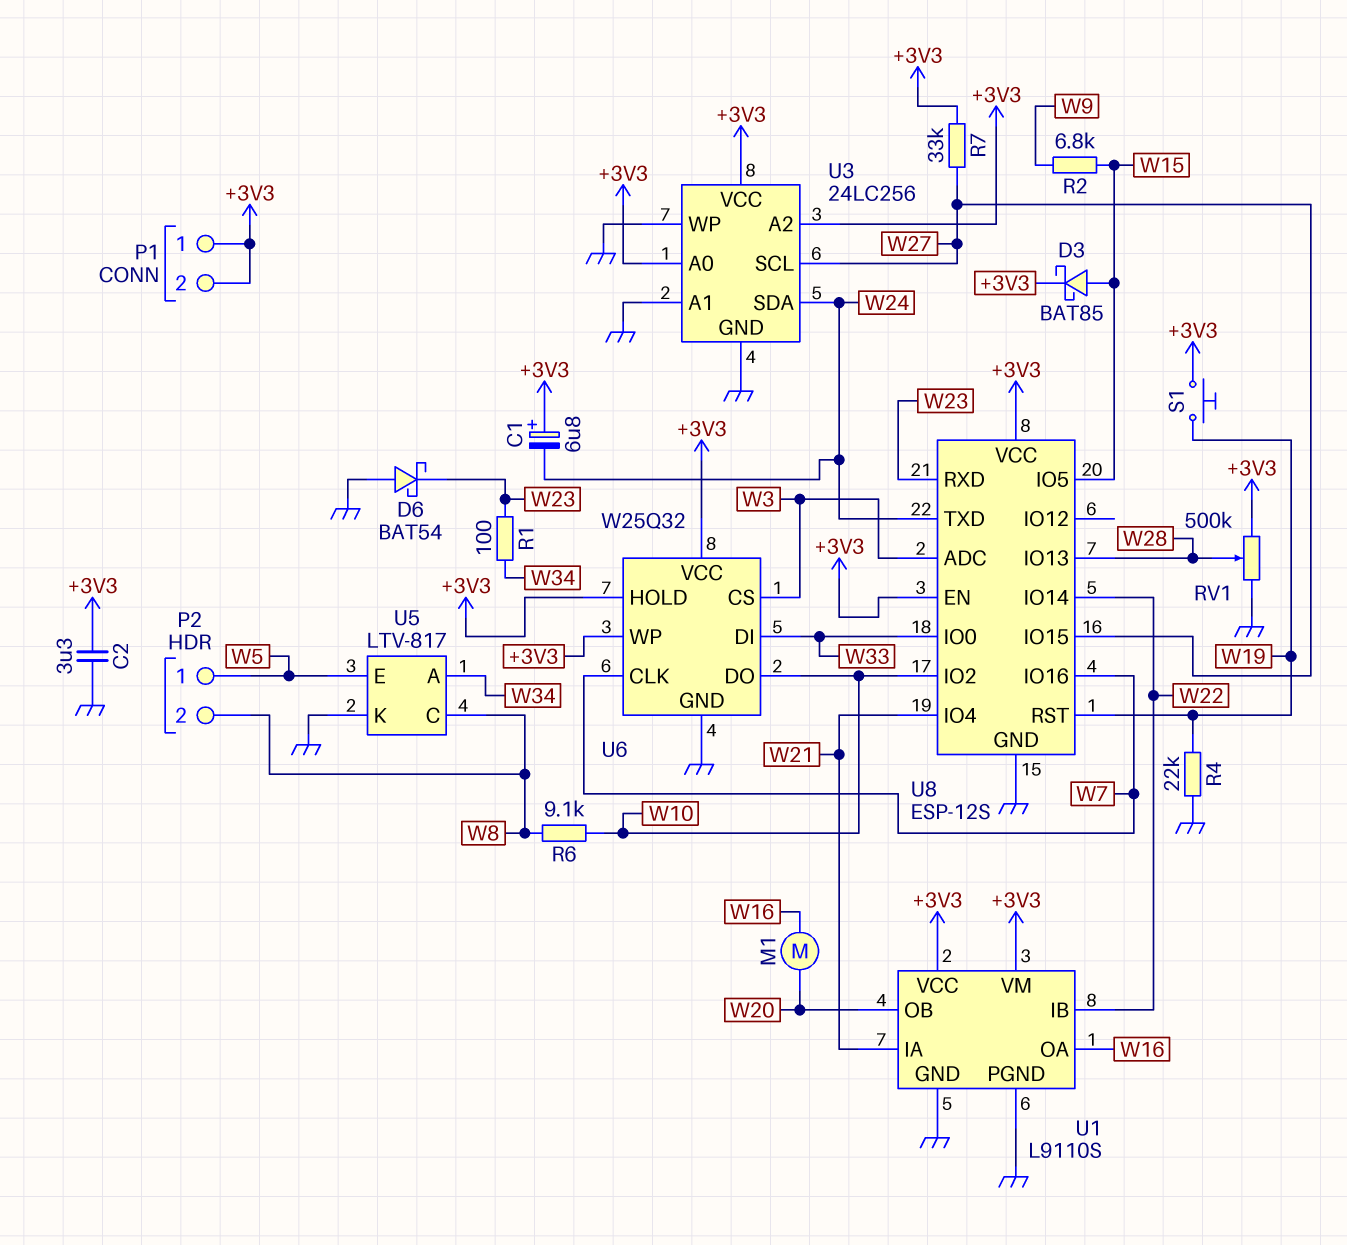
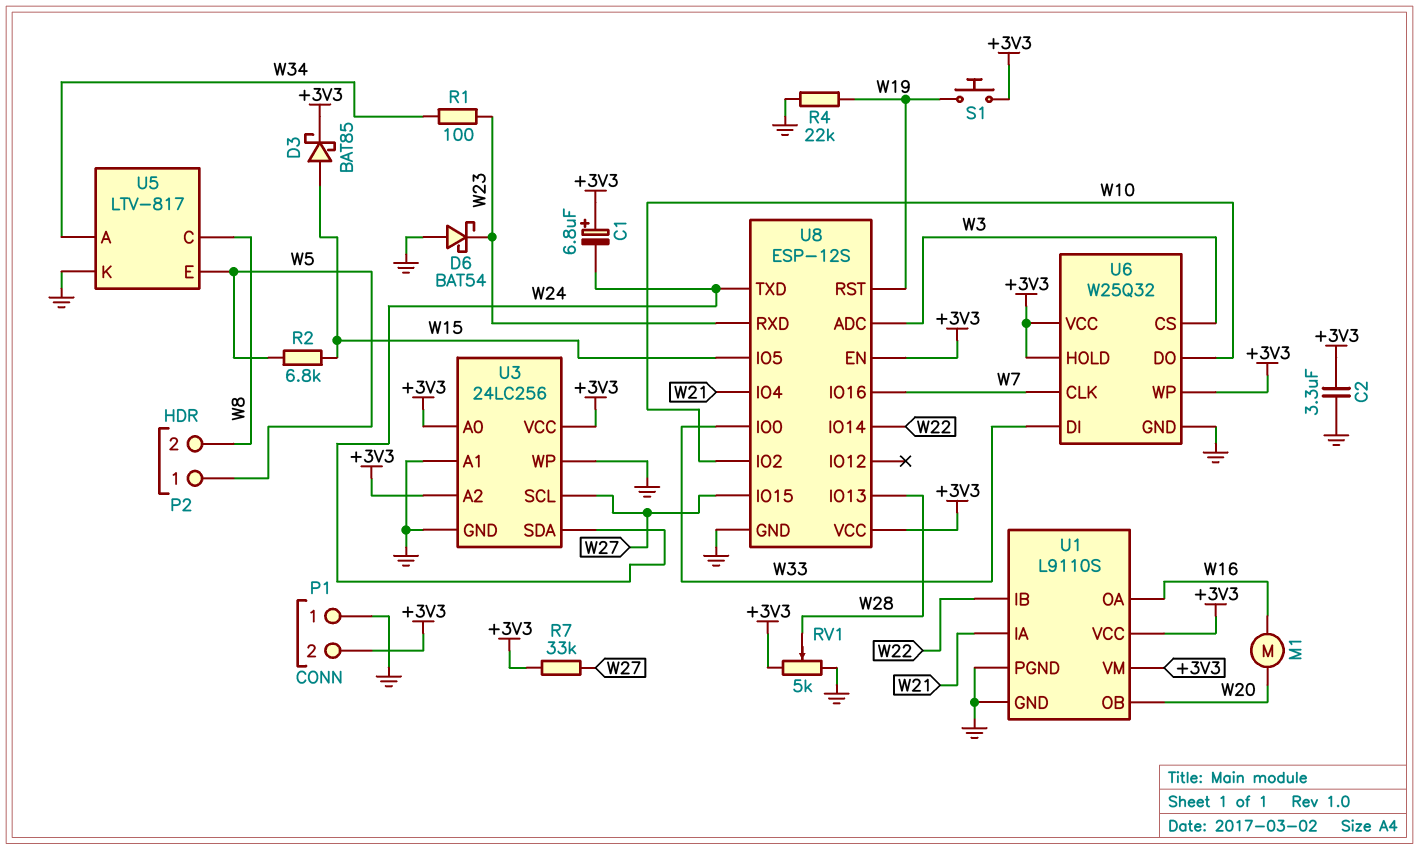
P1 pin 1: +3V3 -> GND
R2: 6.8k (W9, W15) -> 6.8k (W5, W15)
R6: 9.1k (W8, W10) -> none
RV1: 500k (+3V3, GND, wiper W28) -> 5k (+3V3, GND, wiper W28)

